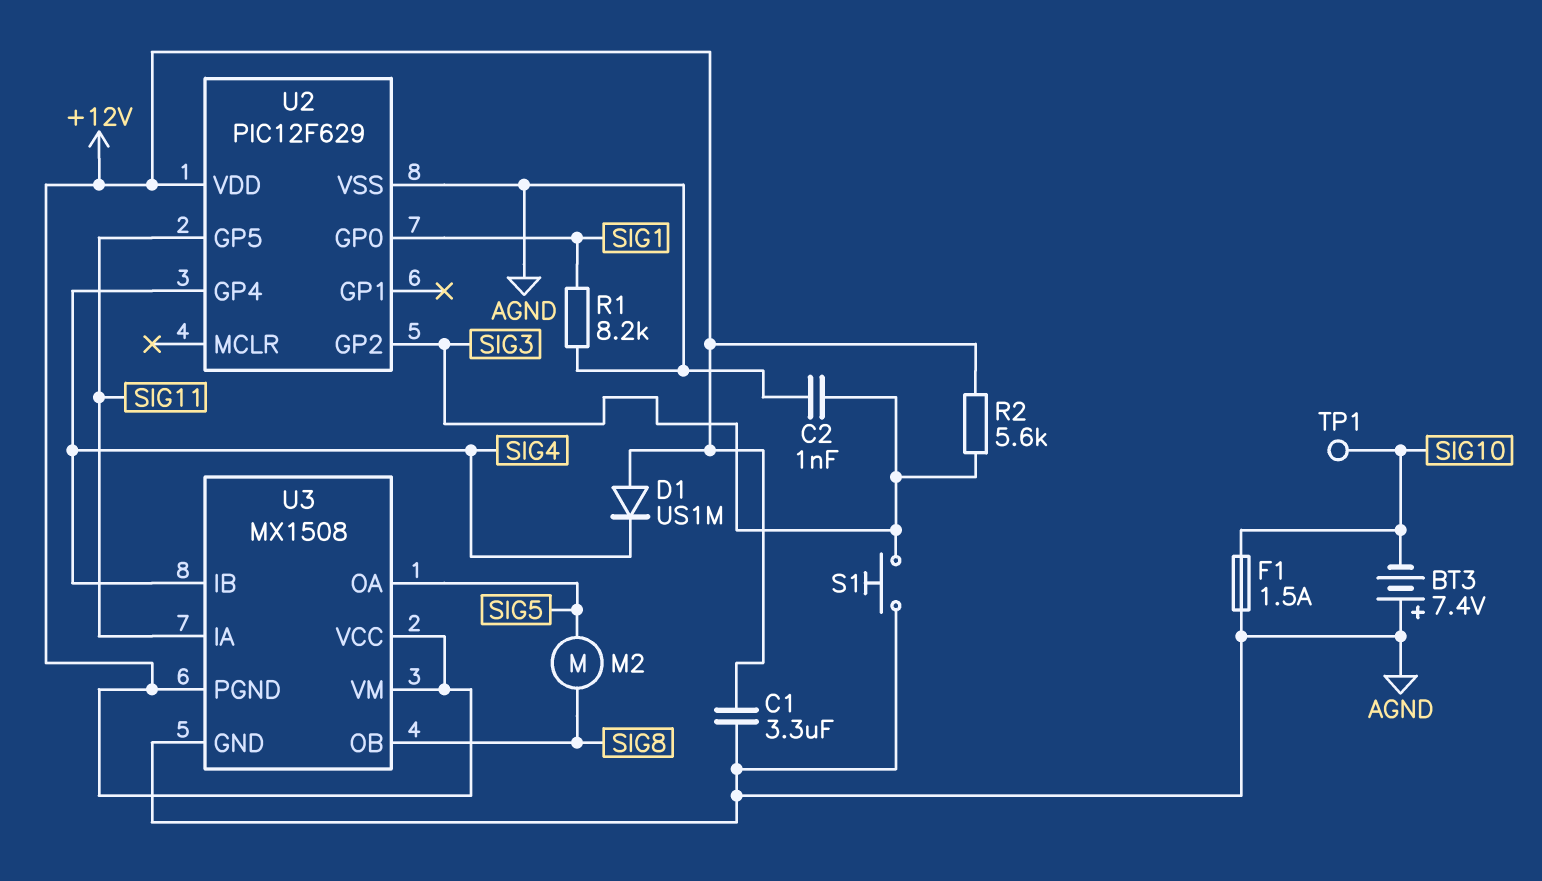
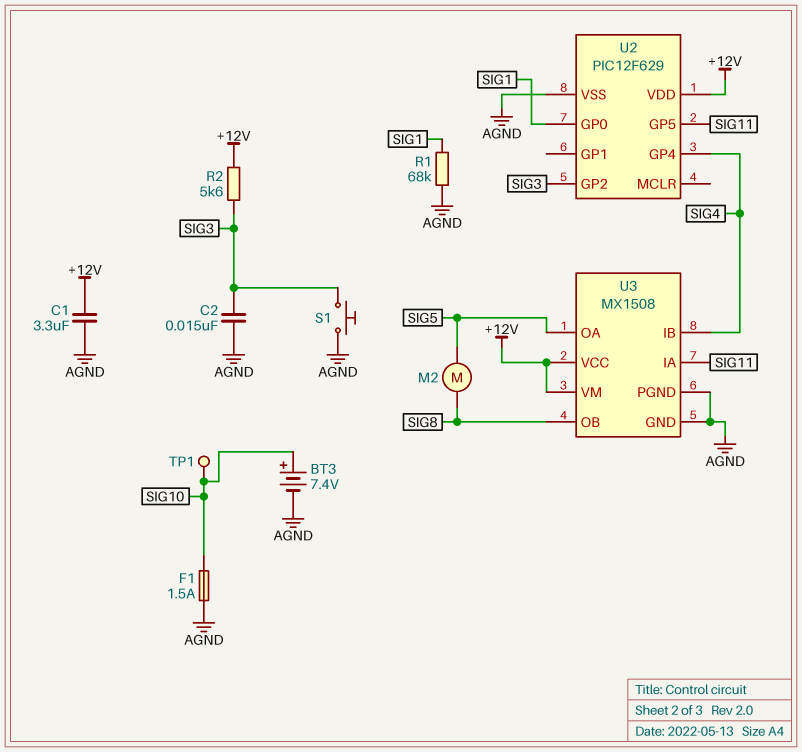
BT3: 7.4V (plus AGND, minus SIG10) -> 7.4V (plus SIG10, minus AGND)
C2: 1nF (AGND, SIG3) -> 15nF (AGND, SIG3)
D1: diode US1M (A +12V, K SIG4) -> none
R1: 8.2k (AGND, SIG1) -> 68k (AGND, SIG1)
U3 pin PGND: +12V -> AGND

